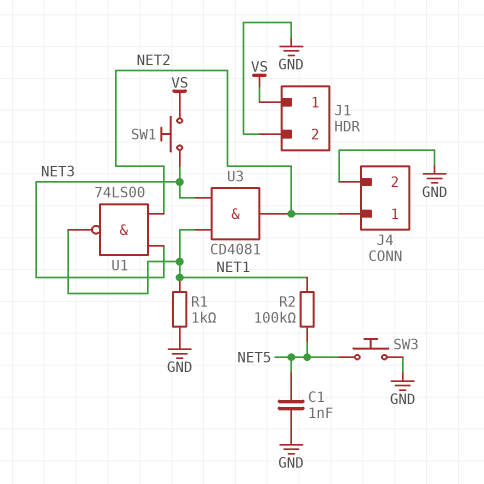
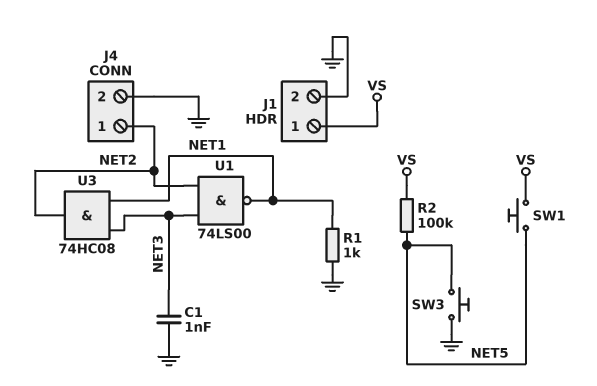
C1: 1nF (GND, NET5) -> 1nF (GND, NET3)
R2: 100k (NET1, NET5) -> 100k (NET5, VS)
SW1: button (NET3, VS) -> button (NET5, VS)
U3: AND CD4081 (in NET1, in NET3, out NET2) -> AND 74HC08 (in NET1, in NET3, out NET2)

